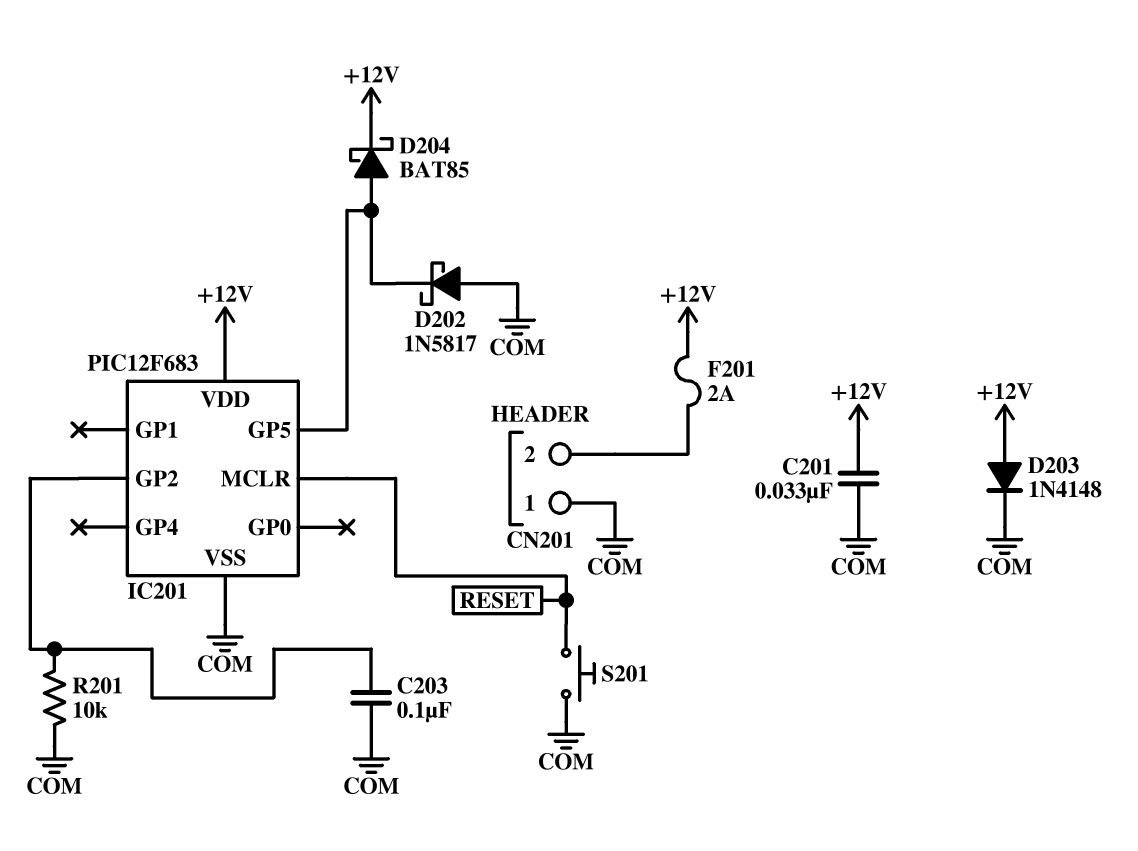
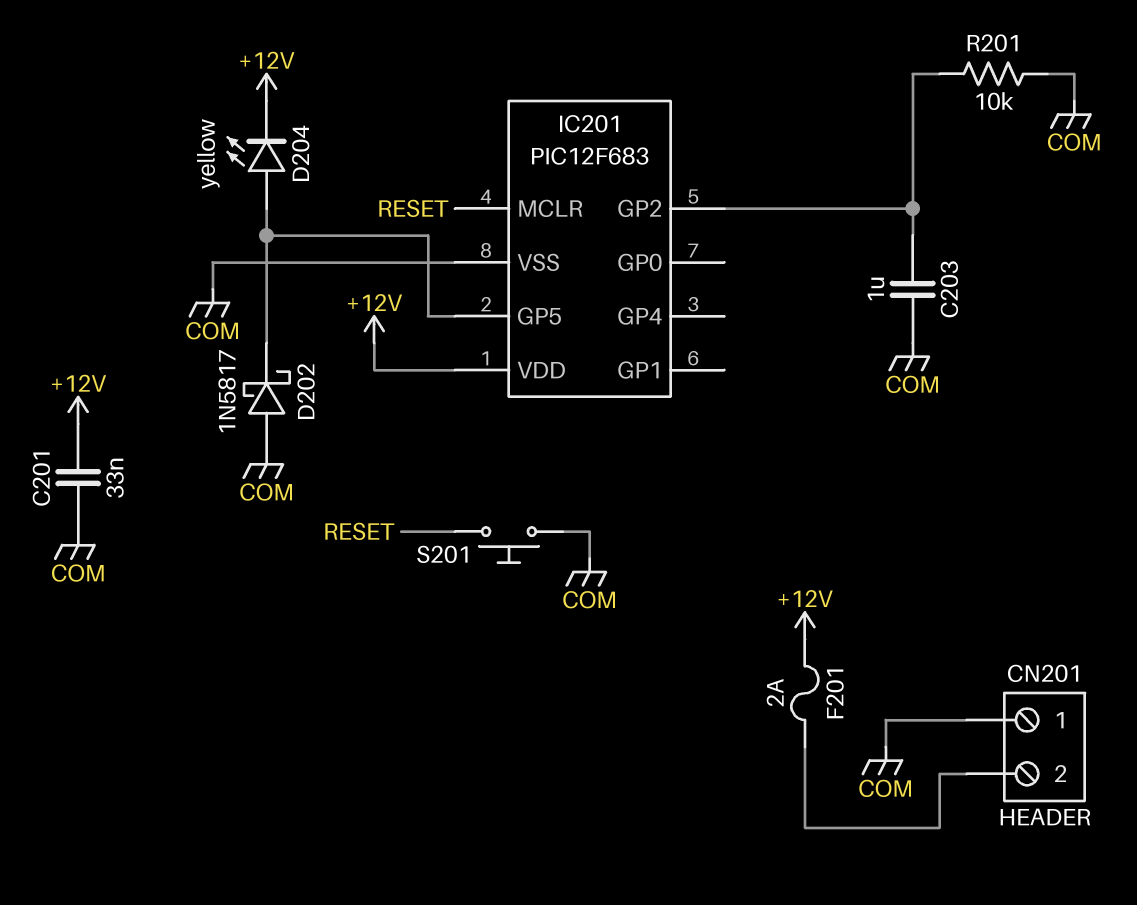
C203: 100nF (COM, IC201/GP2) -> 1uF (COM, IC201/GP2)
D203: diode 1N4148 (A +12V, K COM) -> none
D204: schottky BAT85 (A IC201/GP5, K +12V) -> LED yellow (A IC201/GP5, K +12V)

